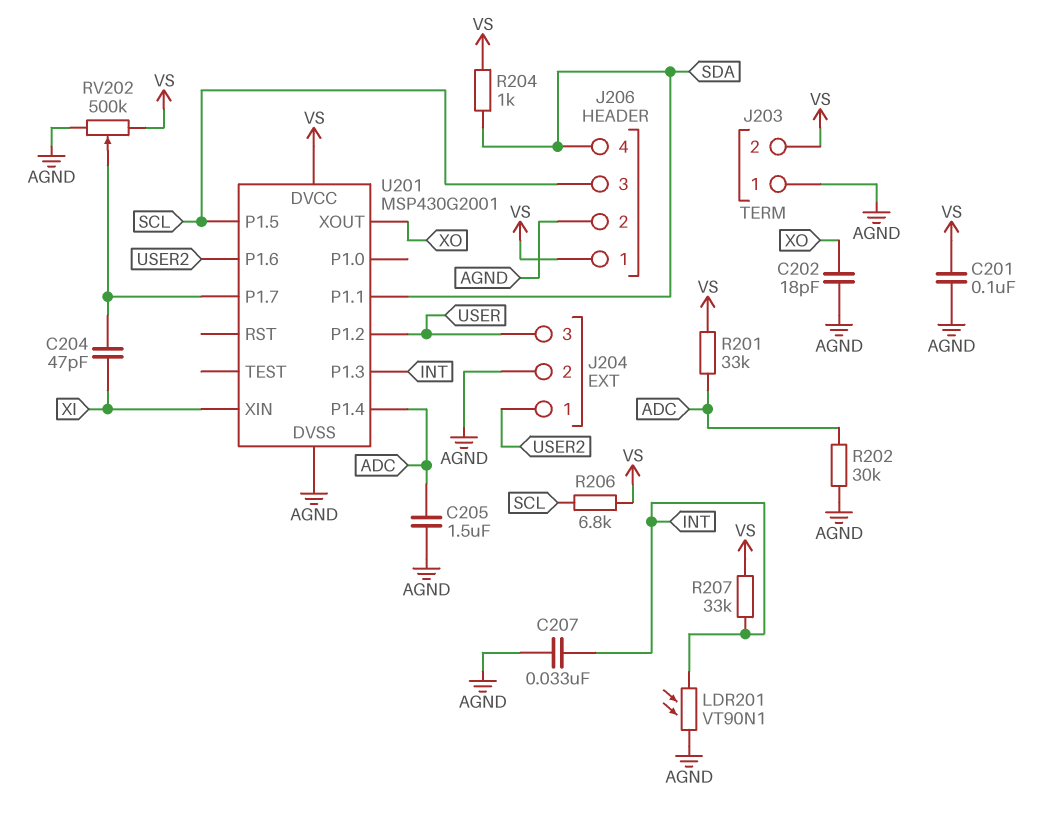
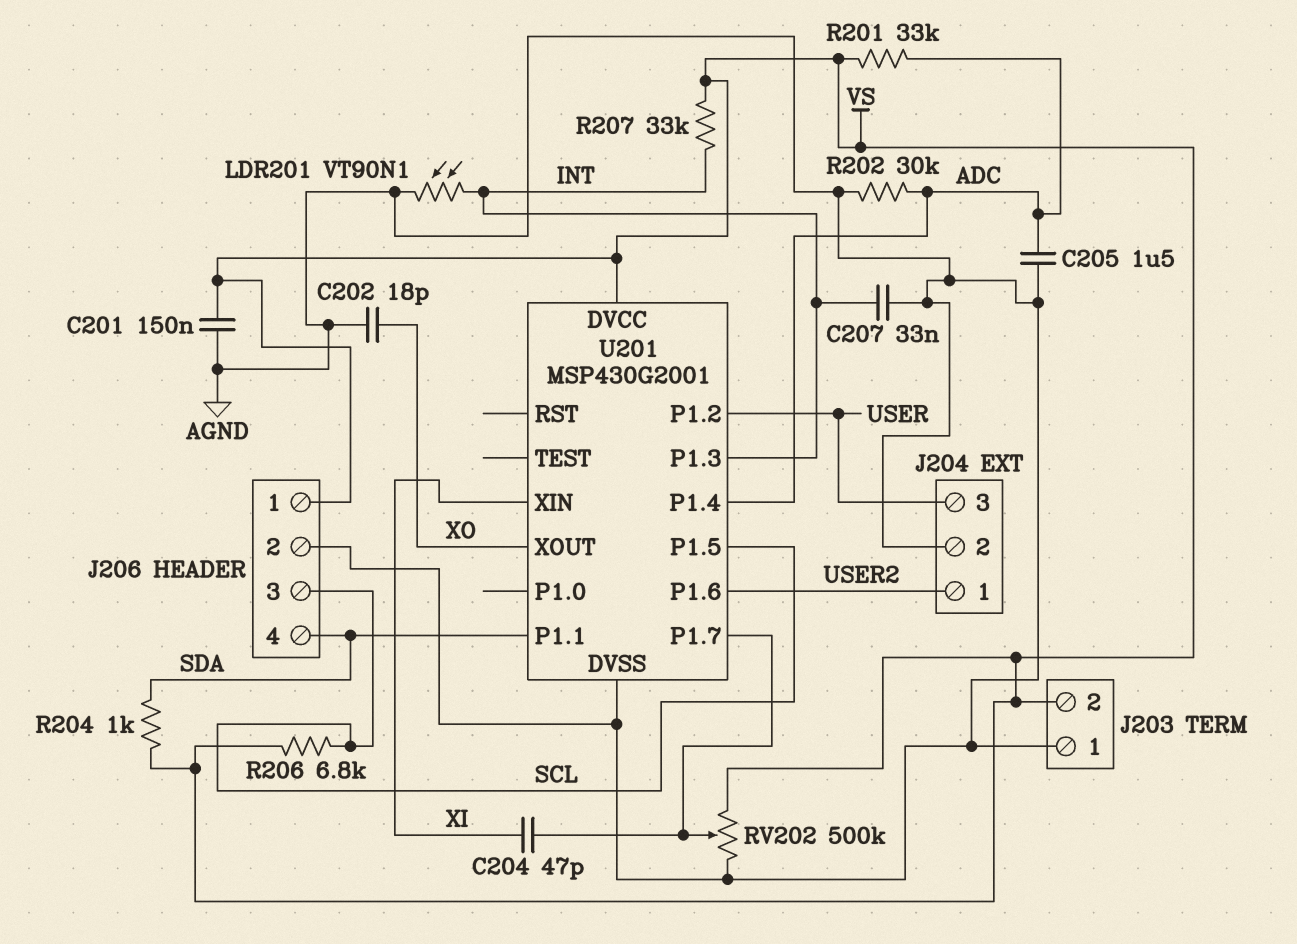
C201: 100nF (AGND, VS) -> 150nF (AGND, VS)

